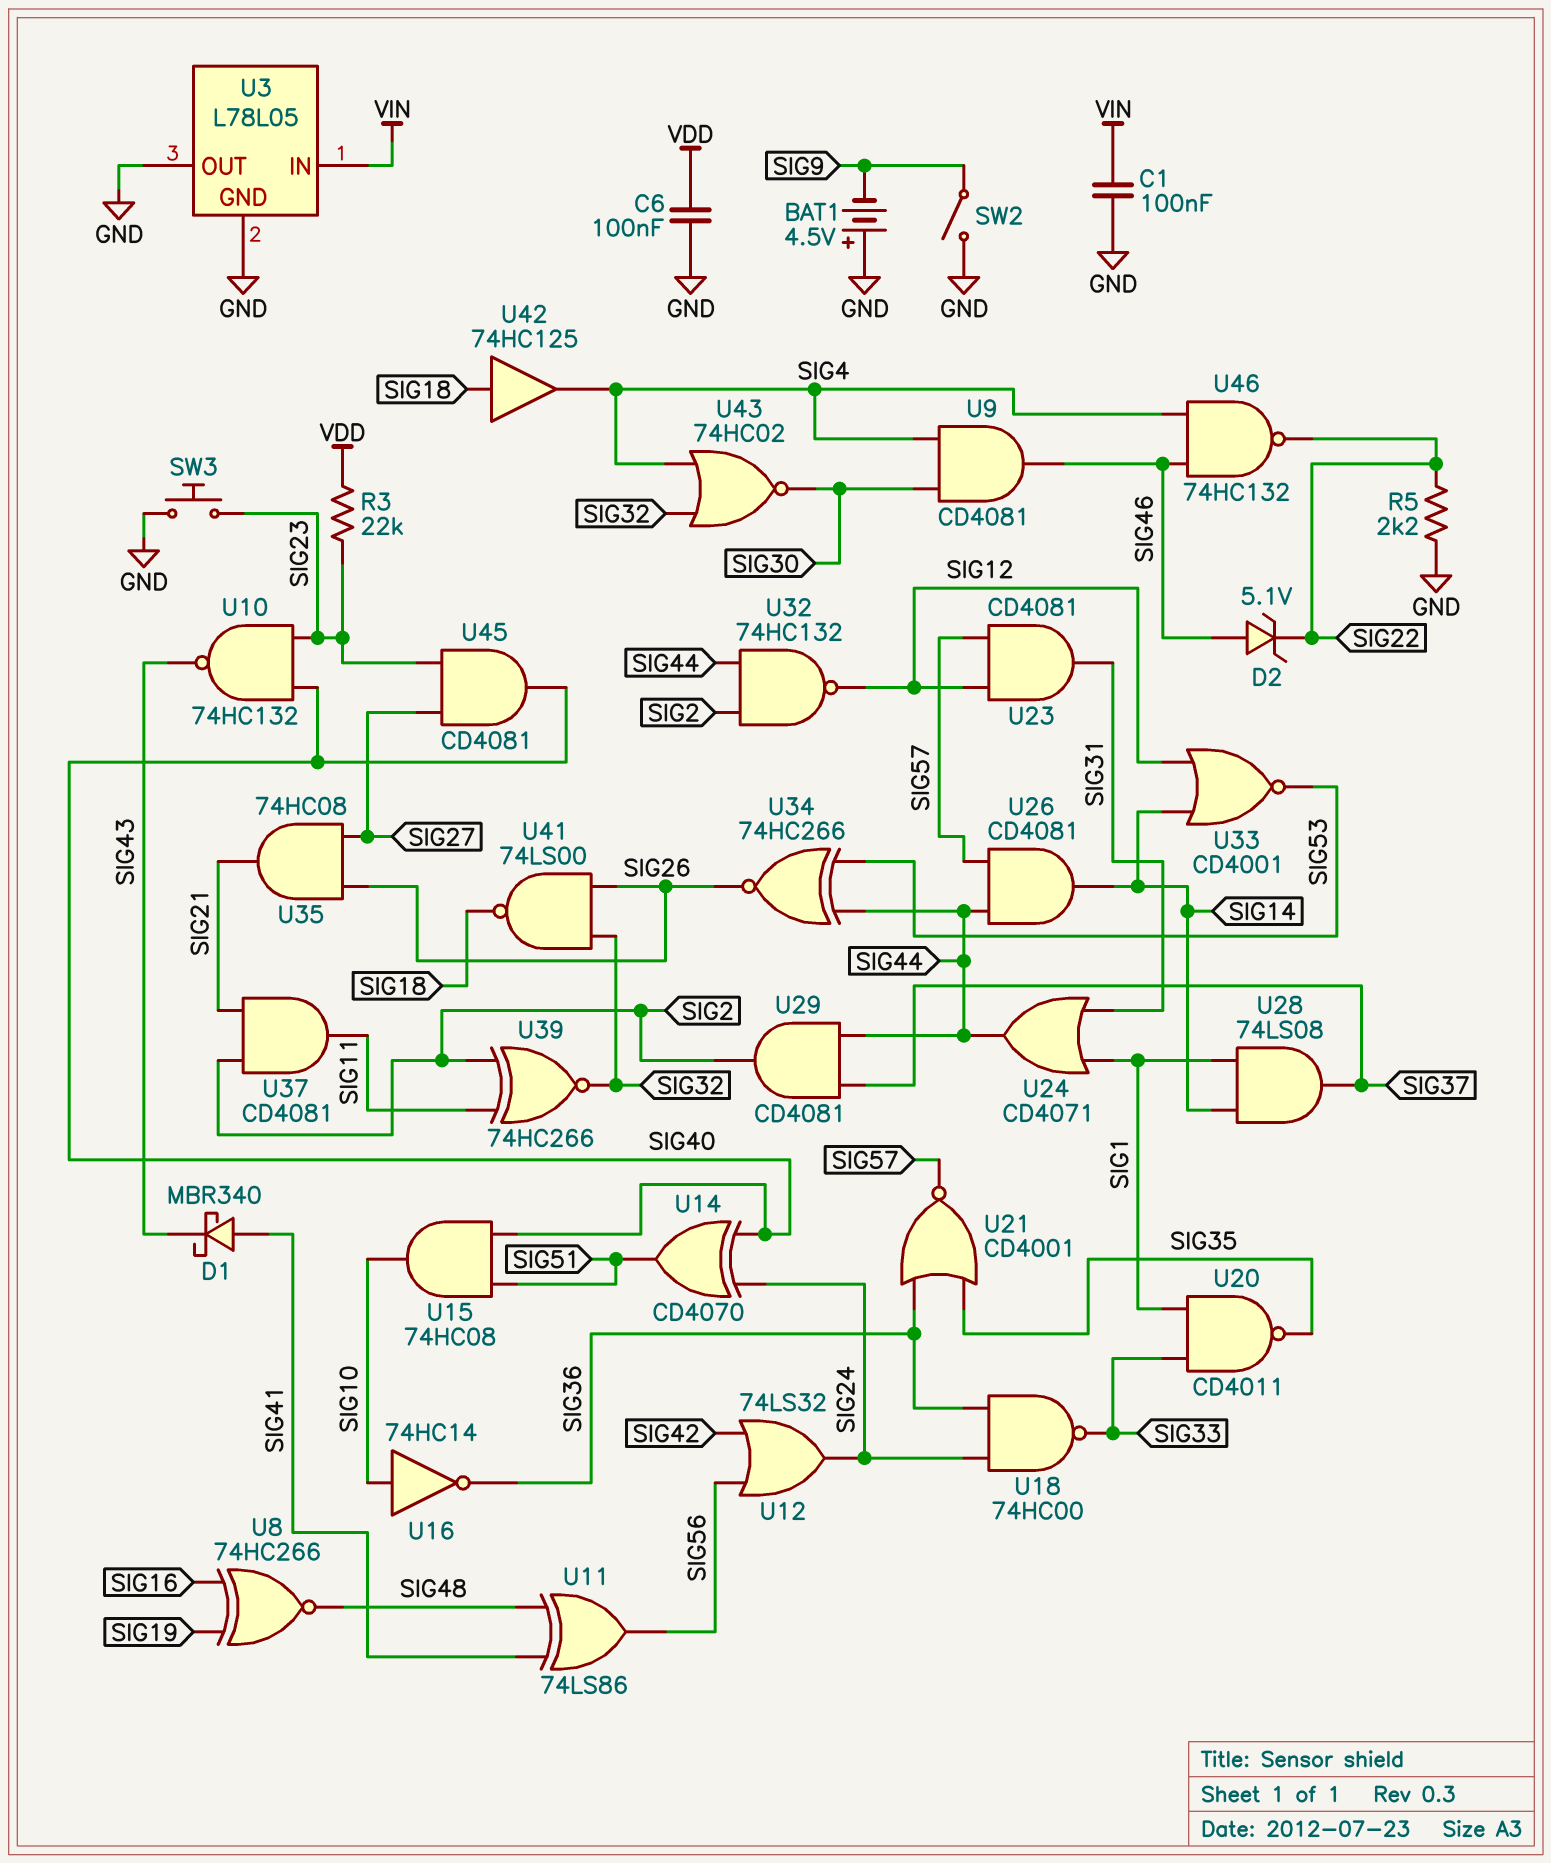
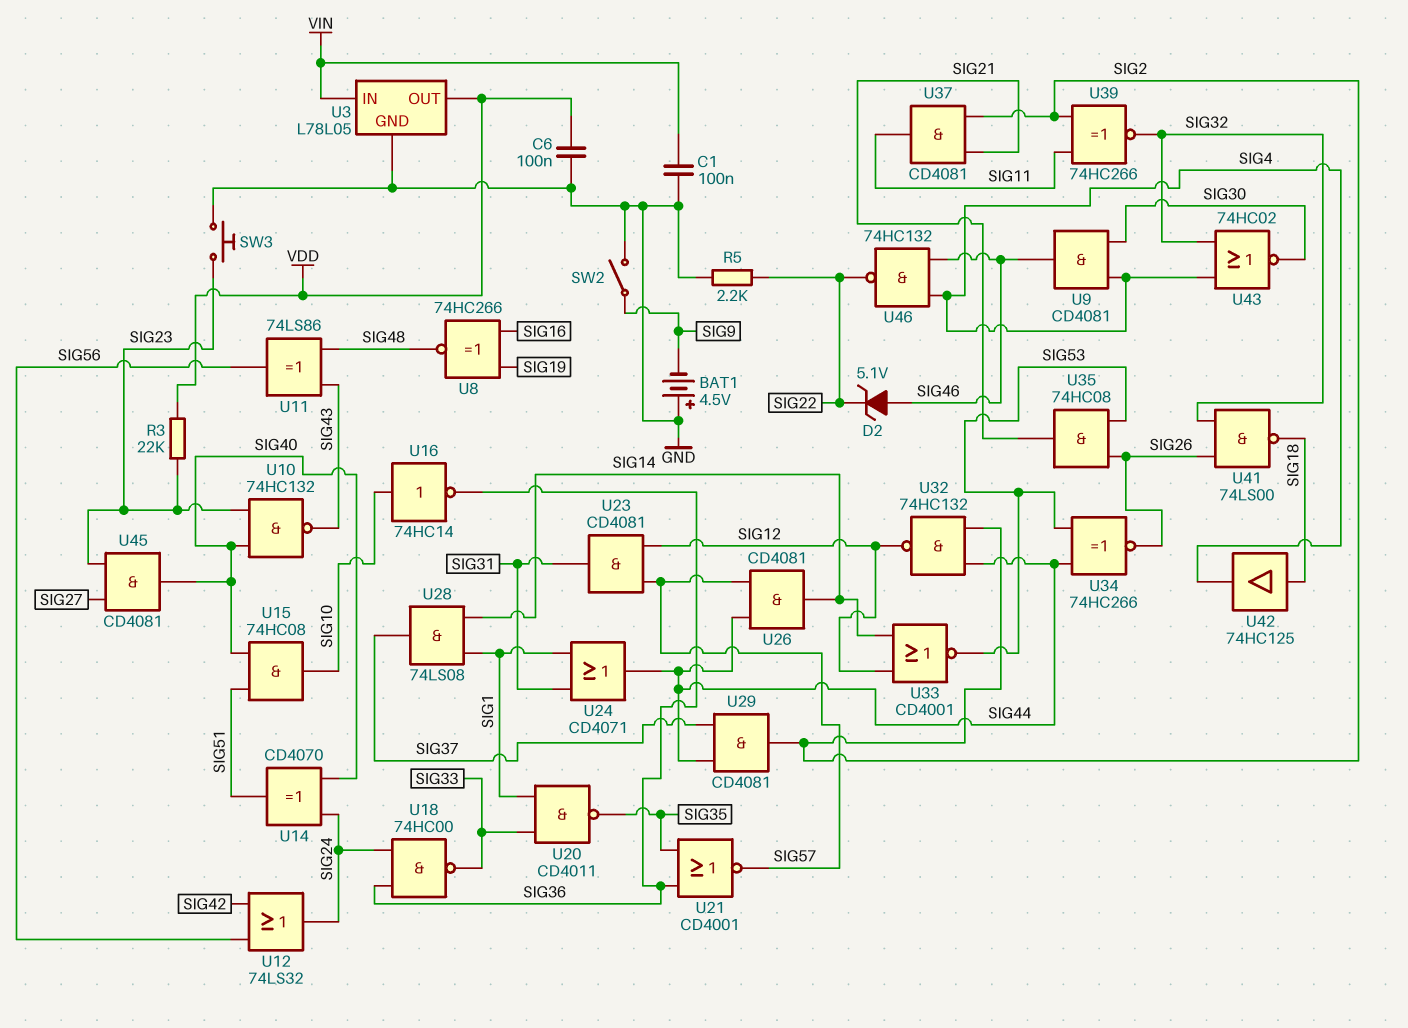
D1: schottky MBR340 (A SIG41, K SIG43) -> none
U3 pin OUT: GND -> VDD
U11: XOR 74LS86 (in SIG41, in SIG48, out SIG56) -> XOR 74LS86 (in SIG43, in SIG48, out SIG56)
U35: AND 74HC08 (in SIG26, in SIG27, out SIG21) -> AND 74HC08 (in SIG26, in SIG53, out SIG21)

